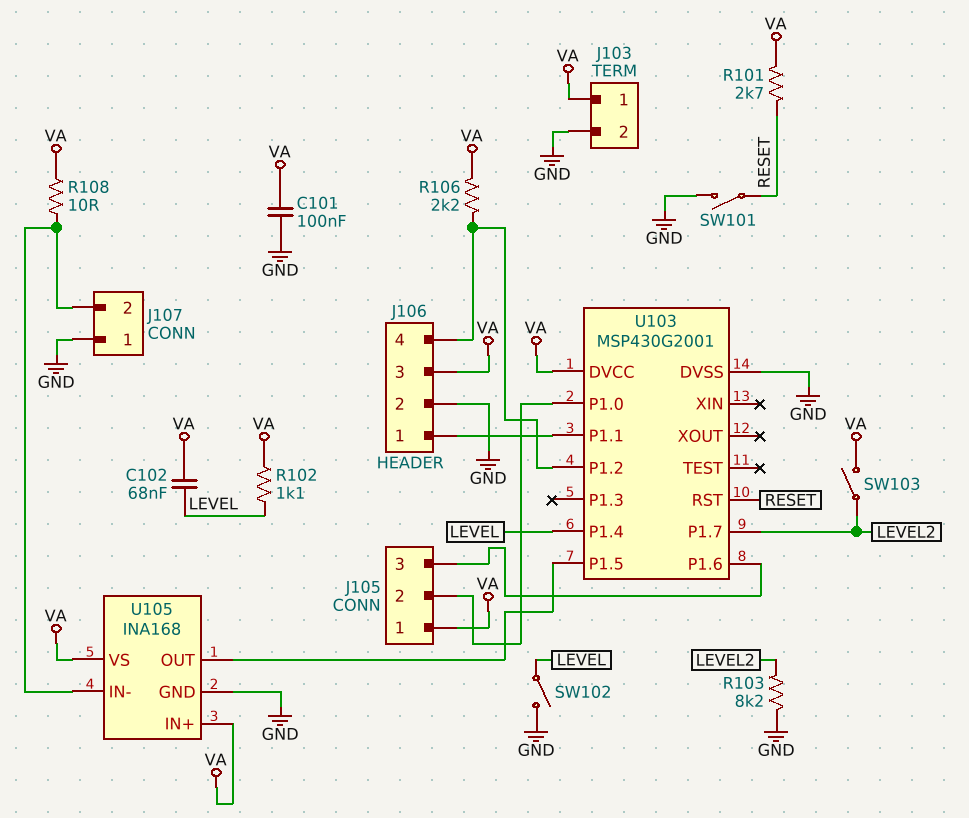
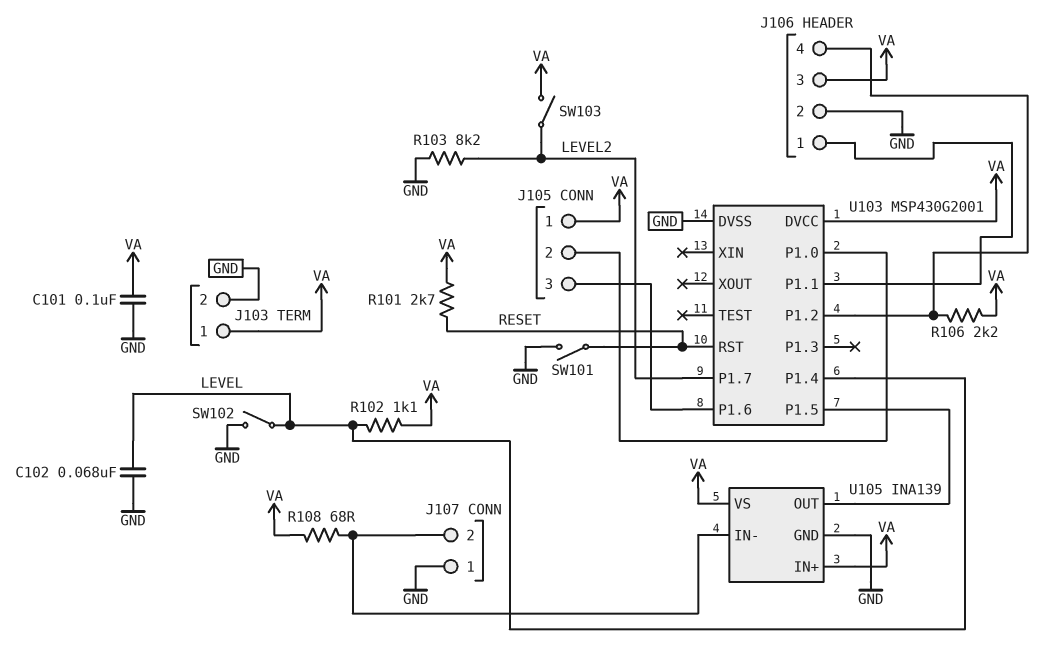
C102: 68nF (LEVEL, VA) -> 68nF (GND, LEVEL)
R108: 10 (J107/2, VA) -> 68 (J107/2, VA)
U105: INA168 -> INA139

